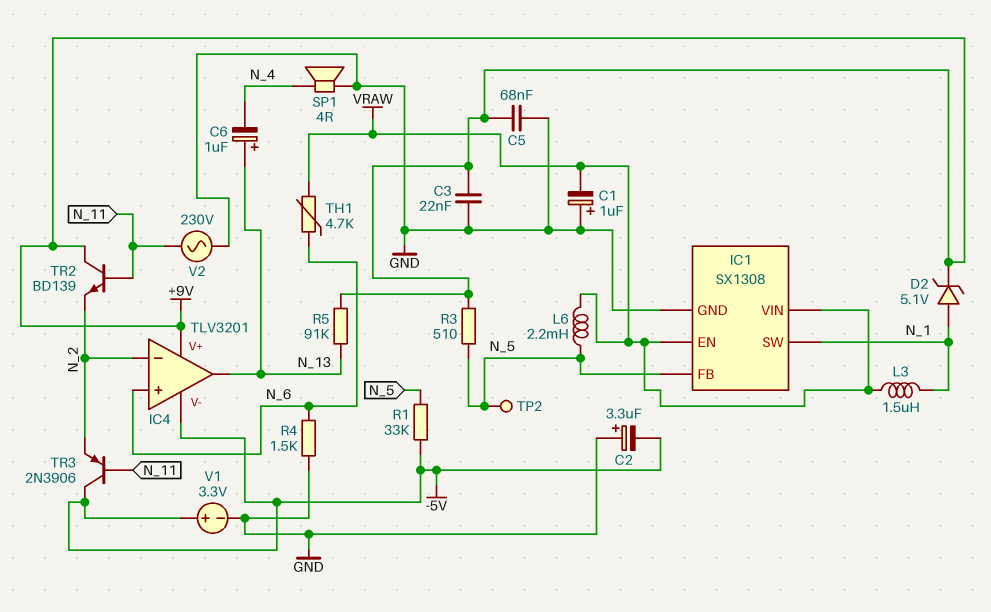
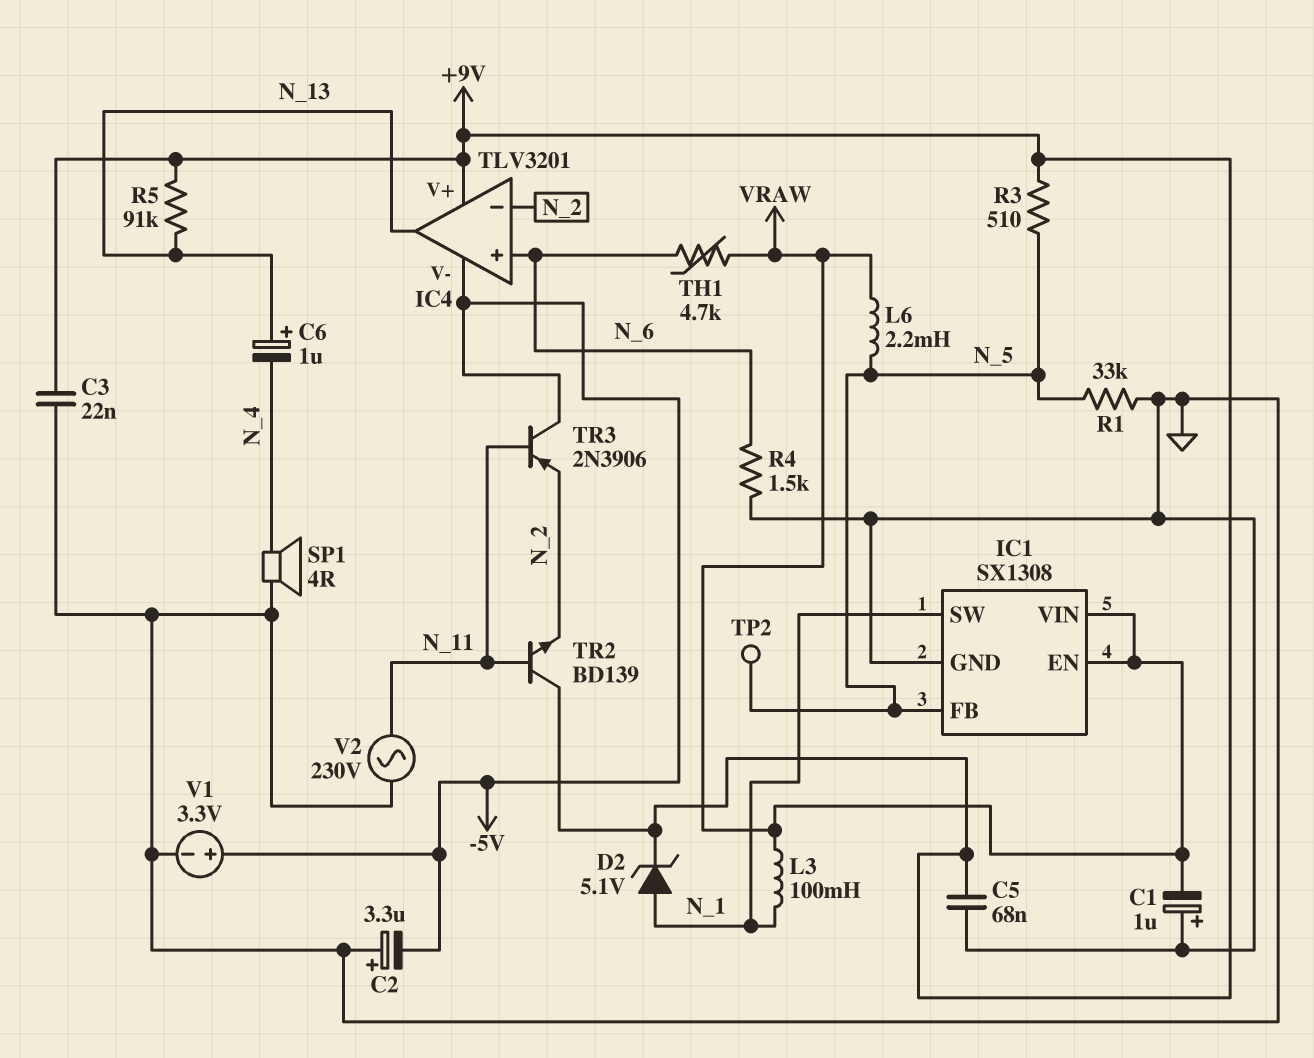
L3: 1.5uH (N_1, VRAW) -> 100mH (N_1, VRAW)
R1: 33k (-5V, N_5) -> 33k (GND, N_5)

